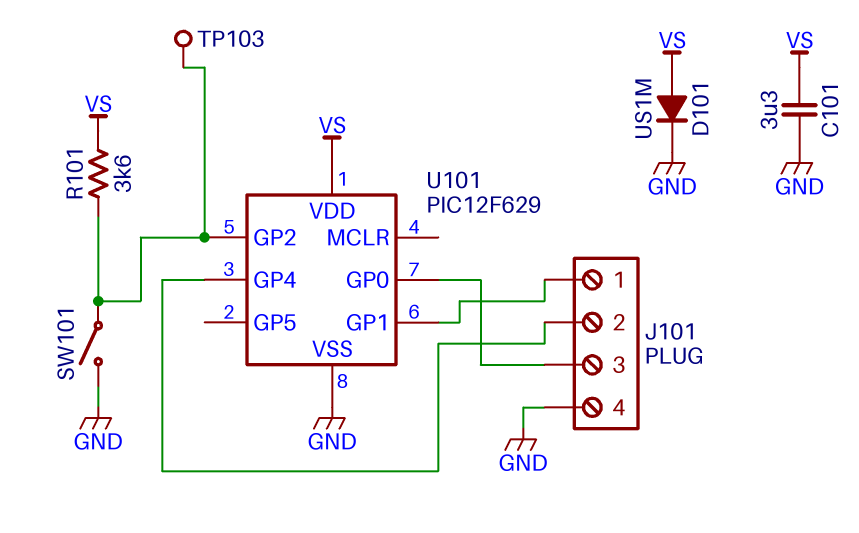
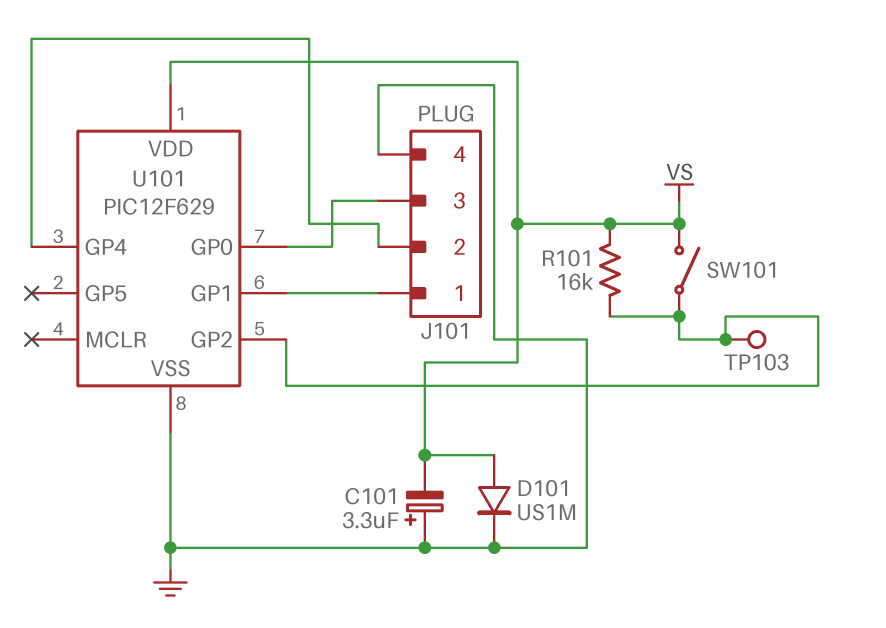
C101: 3.3uF (GND, VS) -> 3.3uF (plus GND, minus VS)
R101: 3.6k (U101/GP2, VS) -> 16k (U101/GP2, VS)
SW101: switch (GND, U101/GP2) -> switch (U101/GP2, VS)

